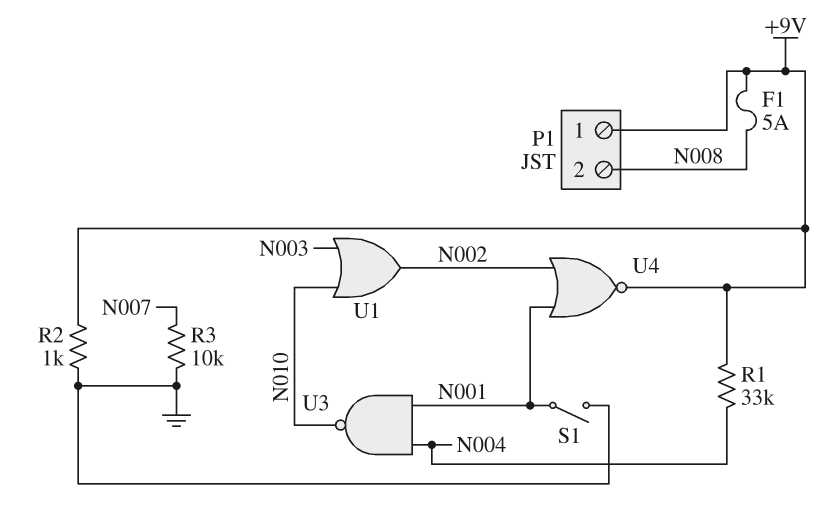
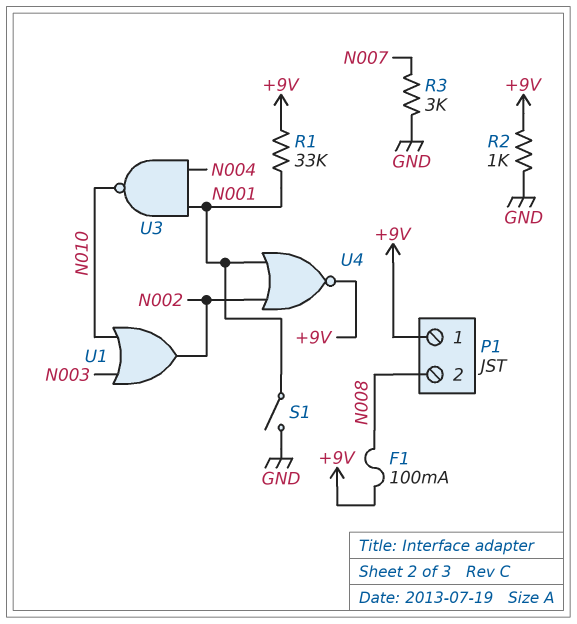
F1: 5A (+9V, N008) -> 100mA (+9V, N008)
R1: 33k (+9V, N004) -> 33k (+9V, N001)
R3: 10k (GND, N007) -> 3k (GND, N007)

